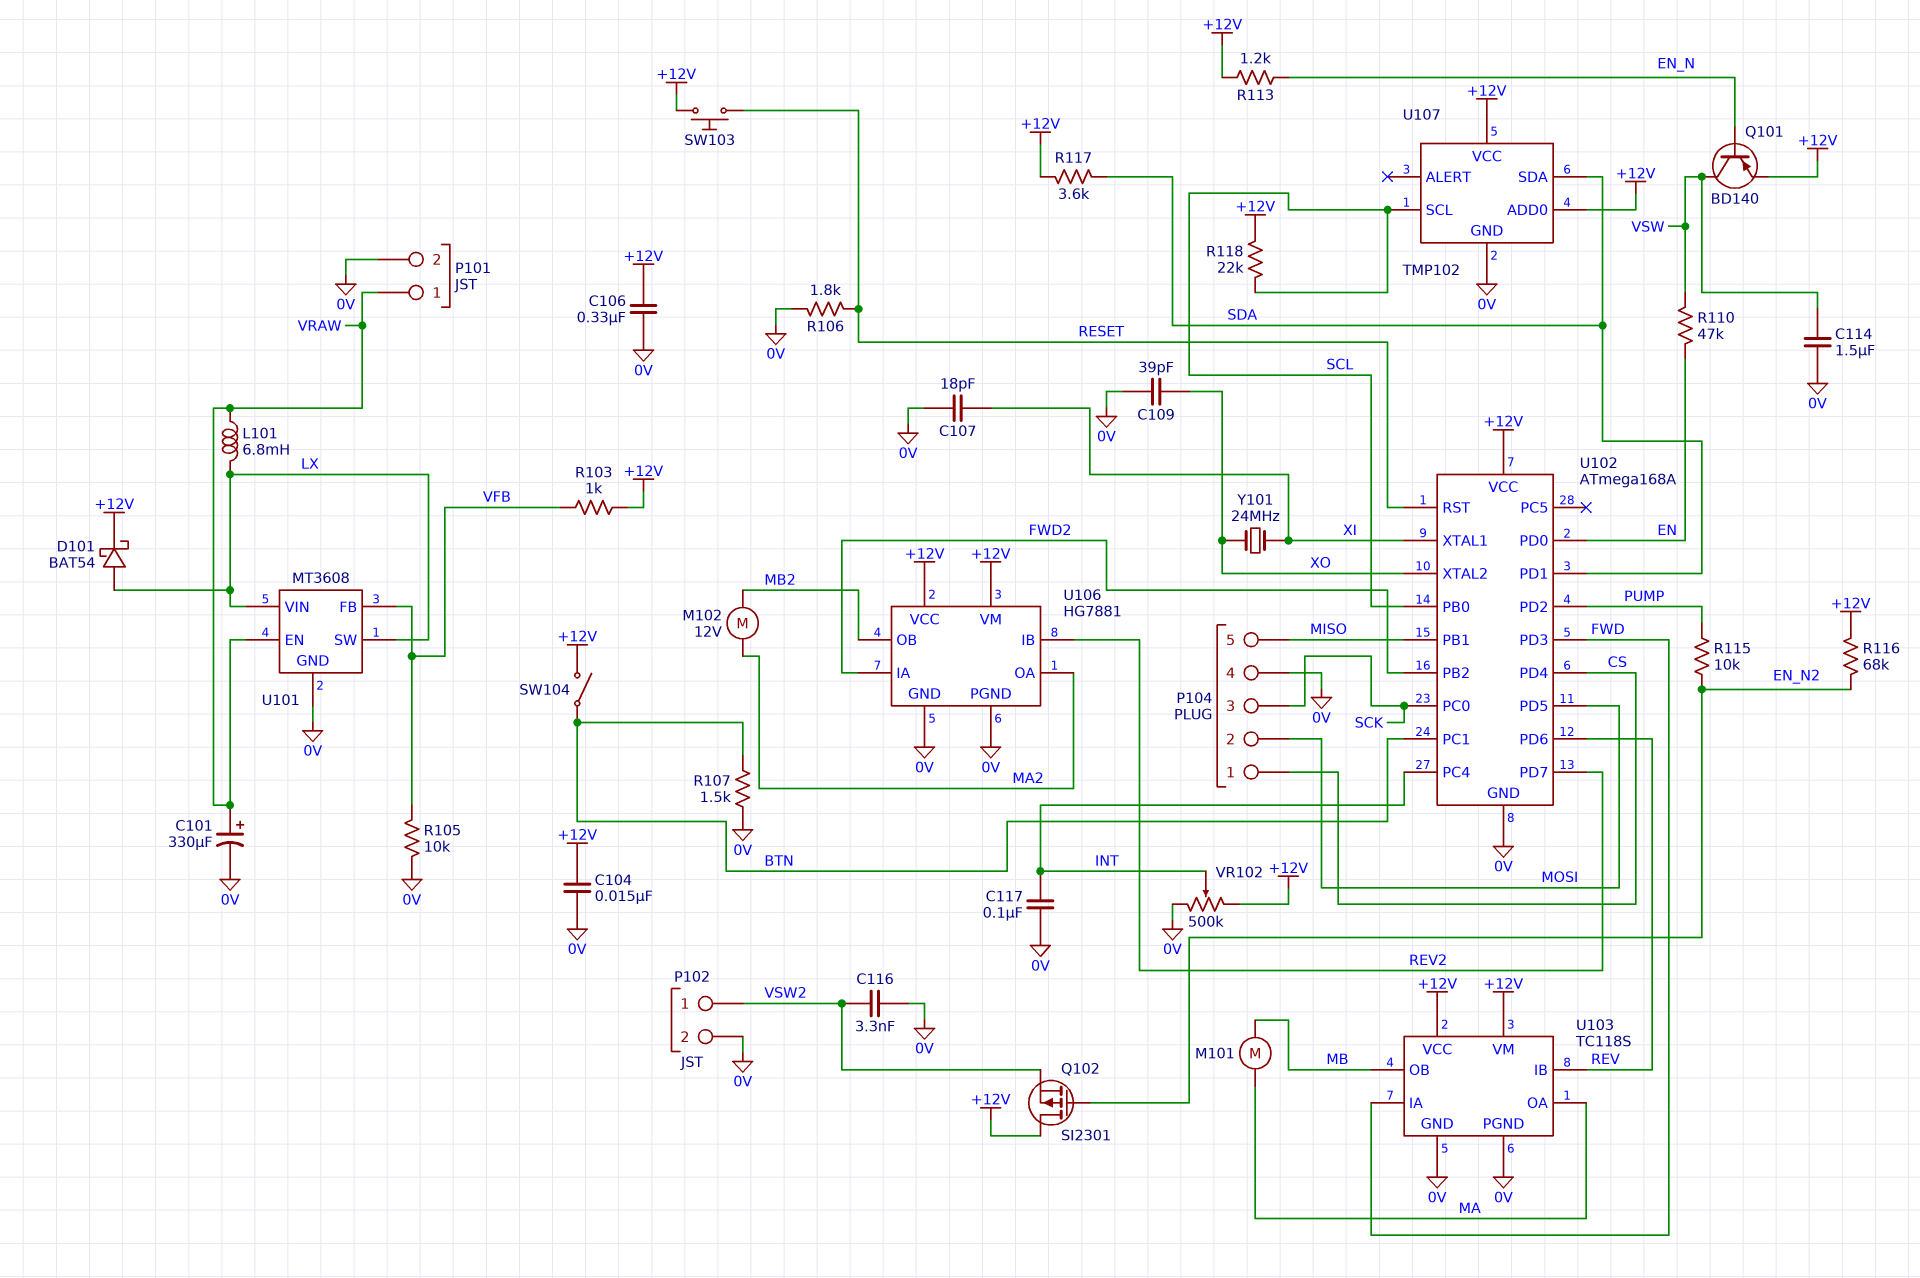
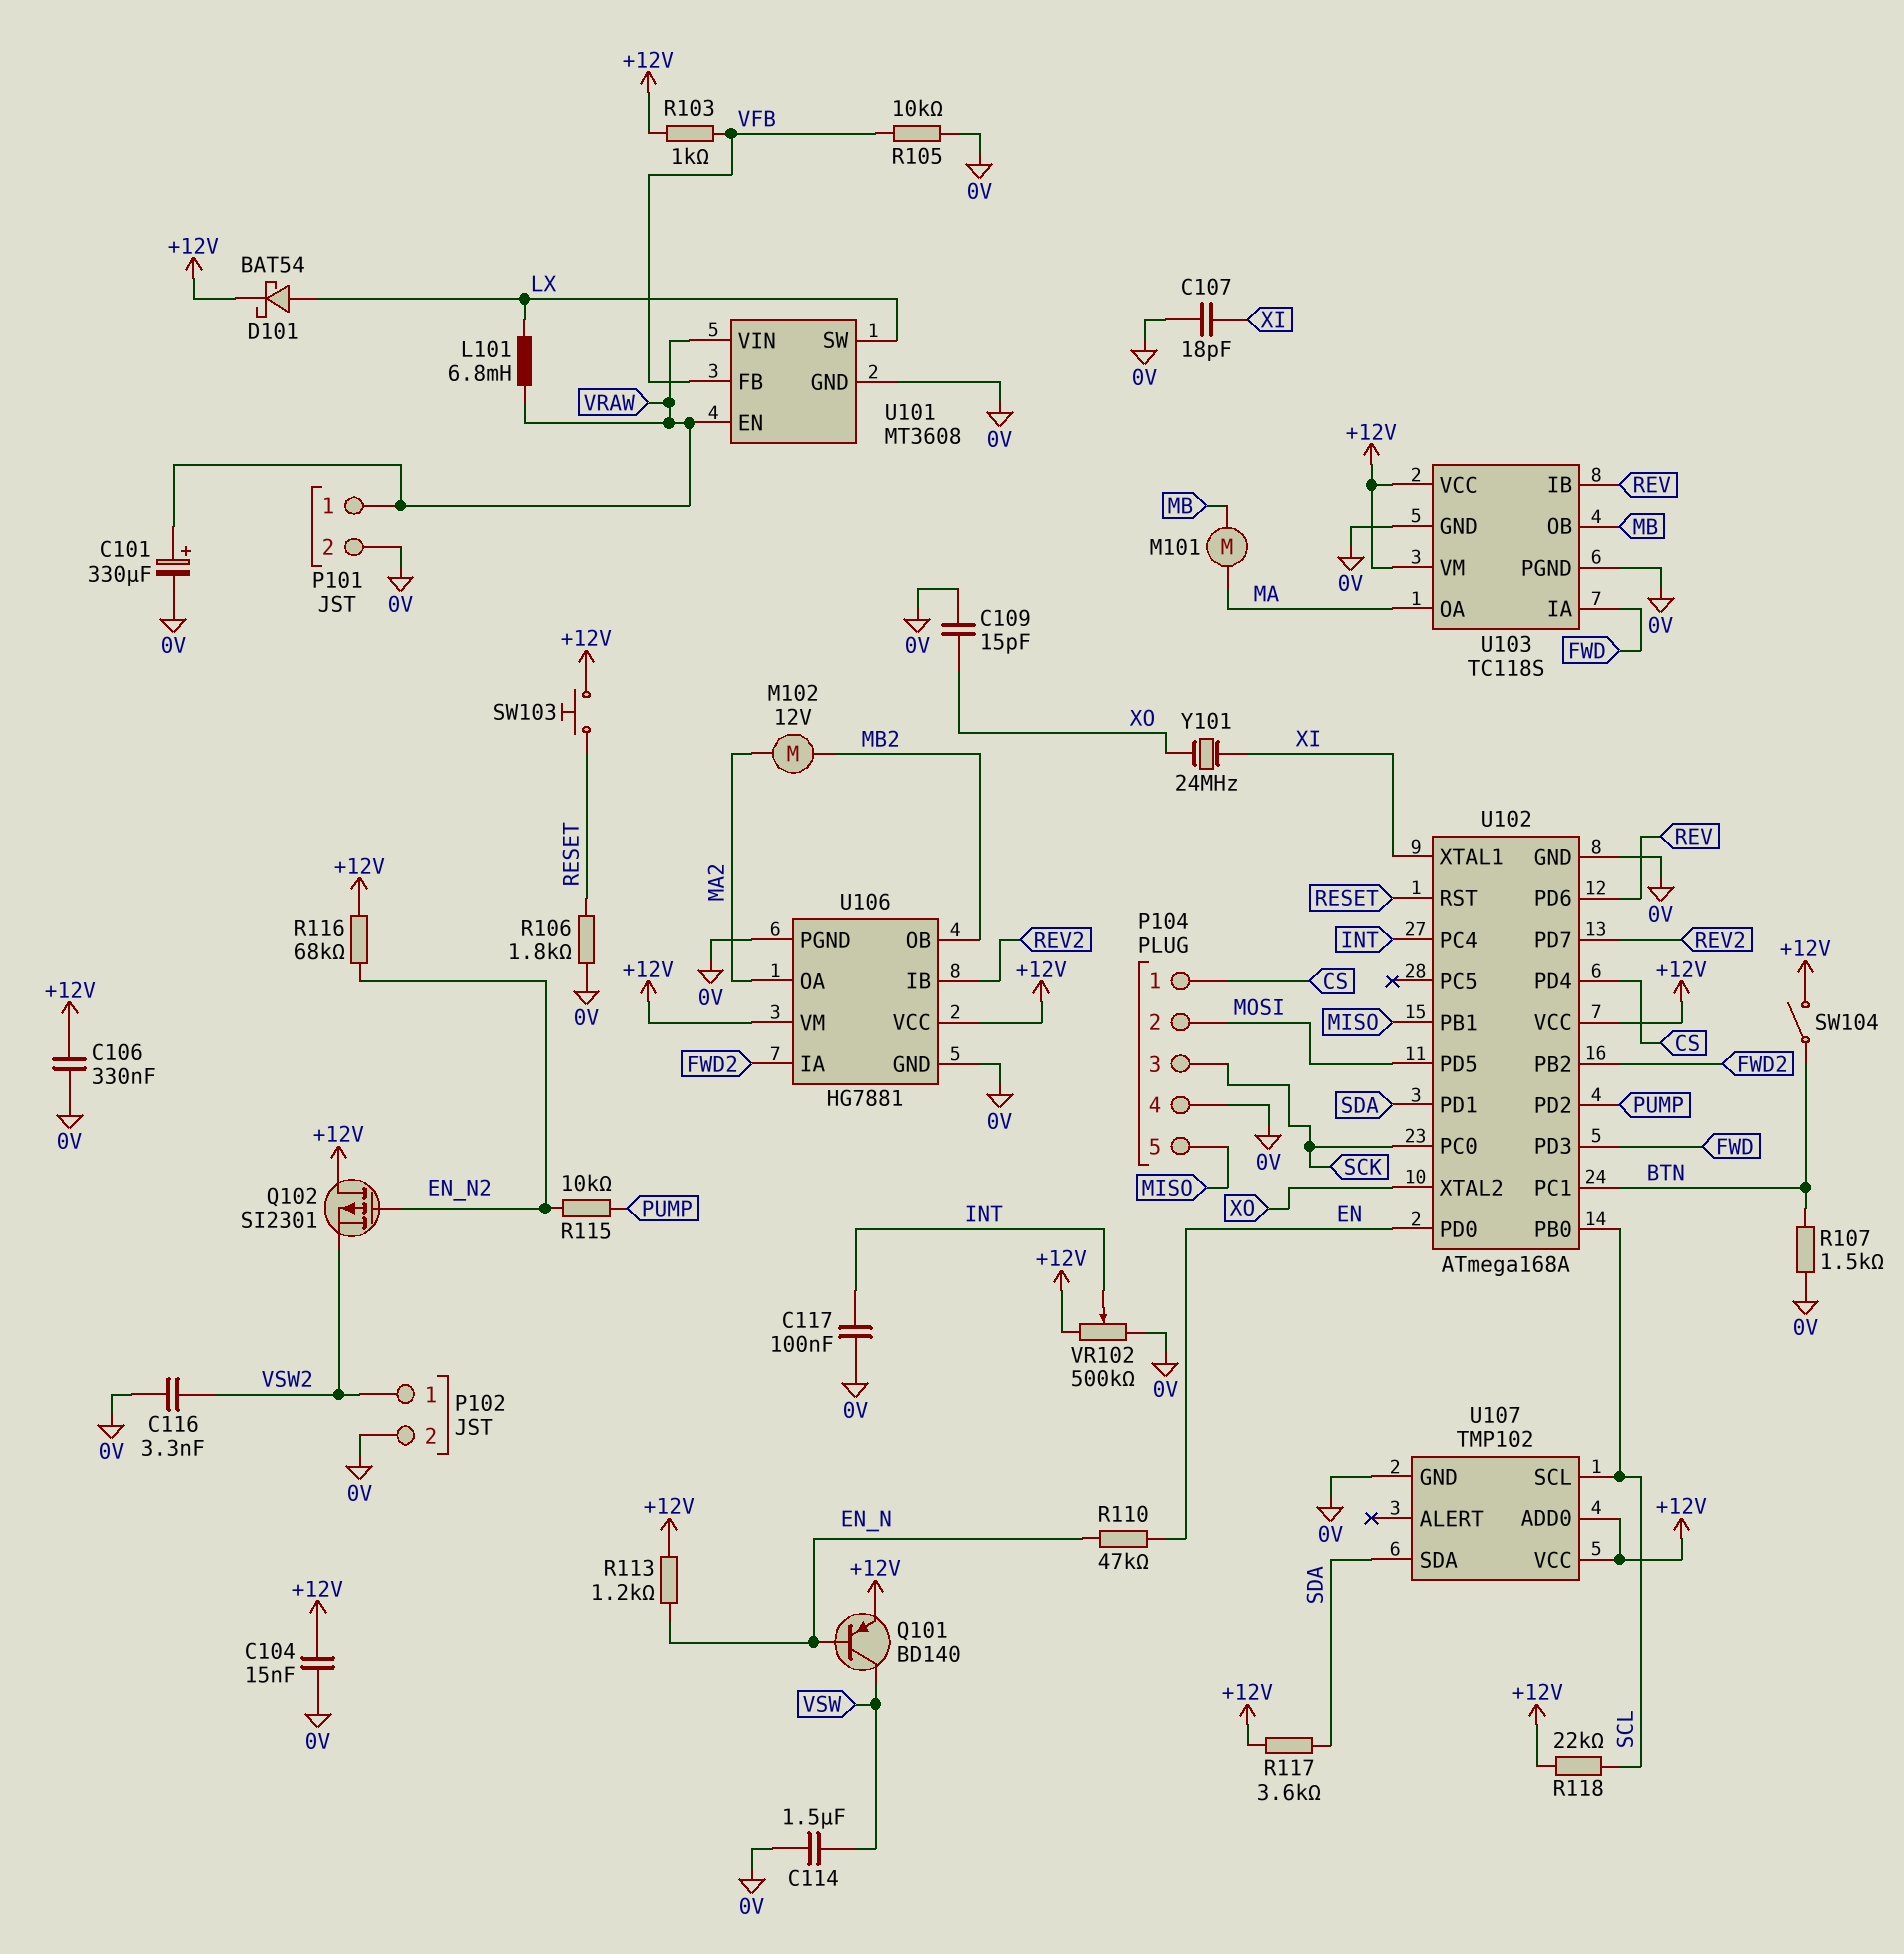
C109: 39pF (0V, XO) -> 15pF (0V, XO)
R110: 47k (EN, VSW) -> 47k (EN, EN_N)
U101 pin VIN: LX -> VRAW

